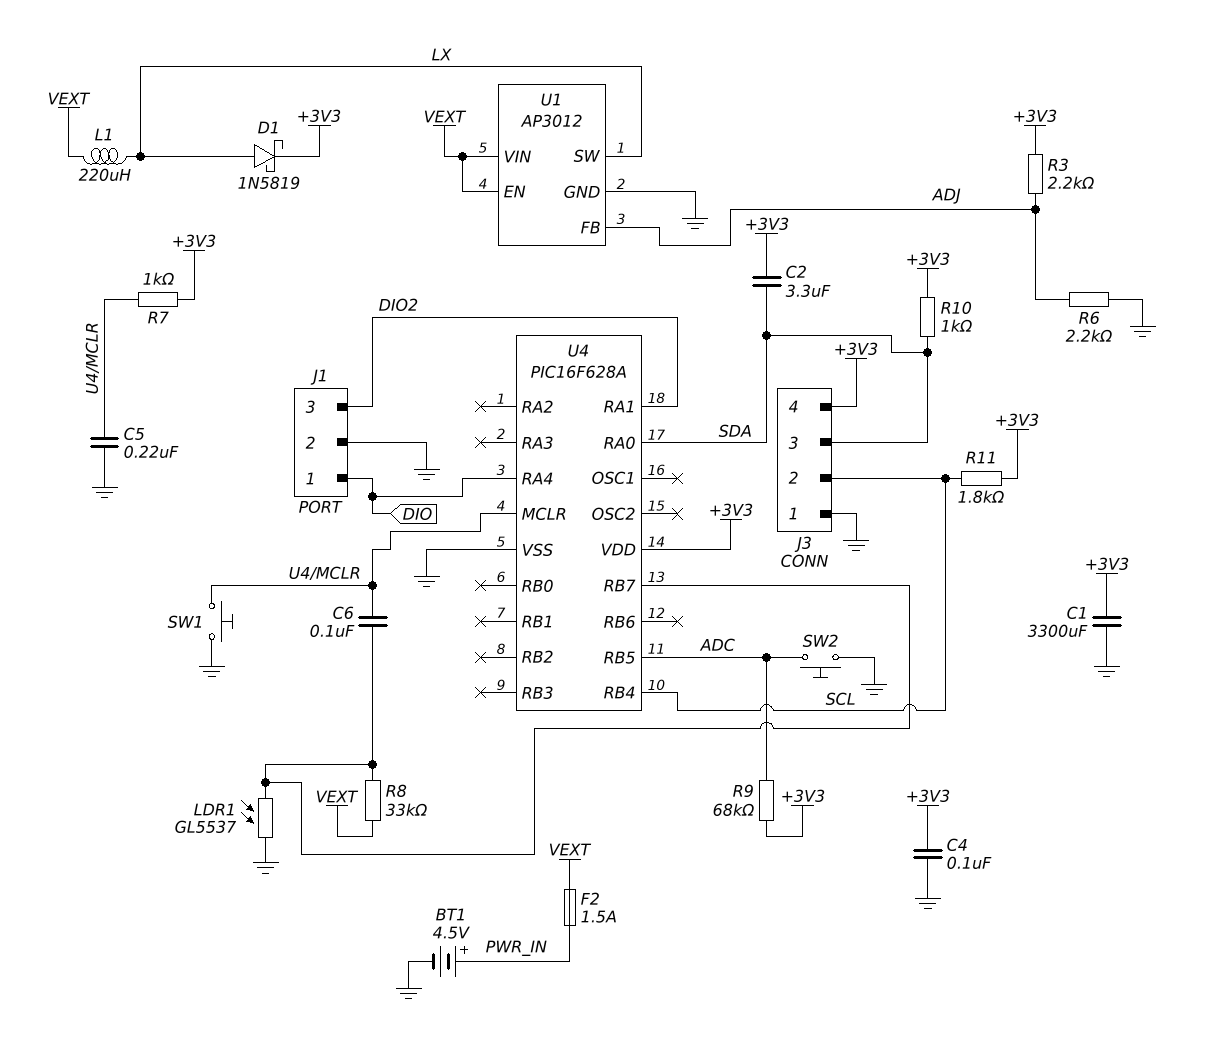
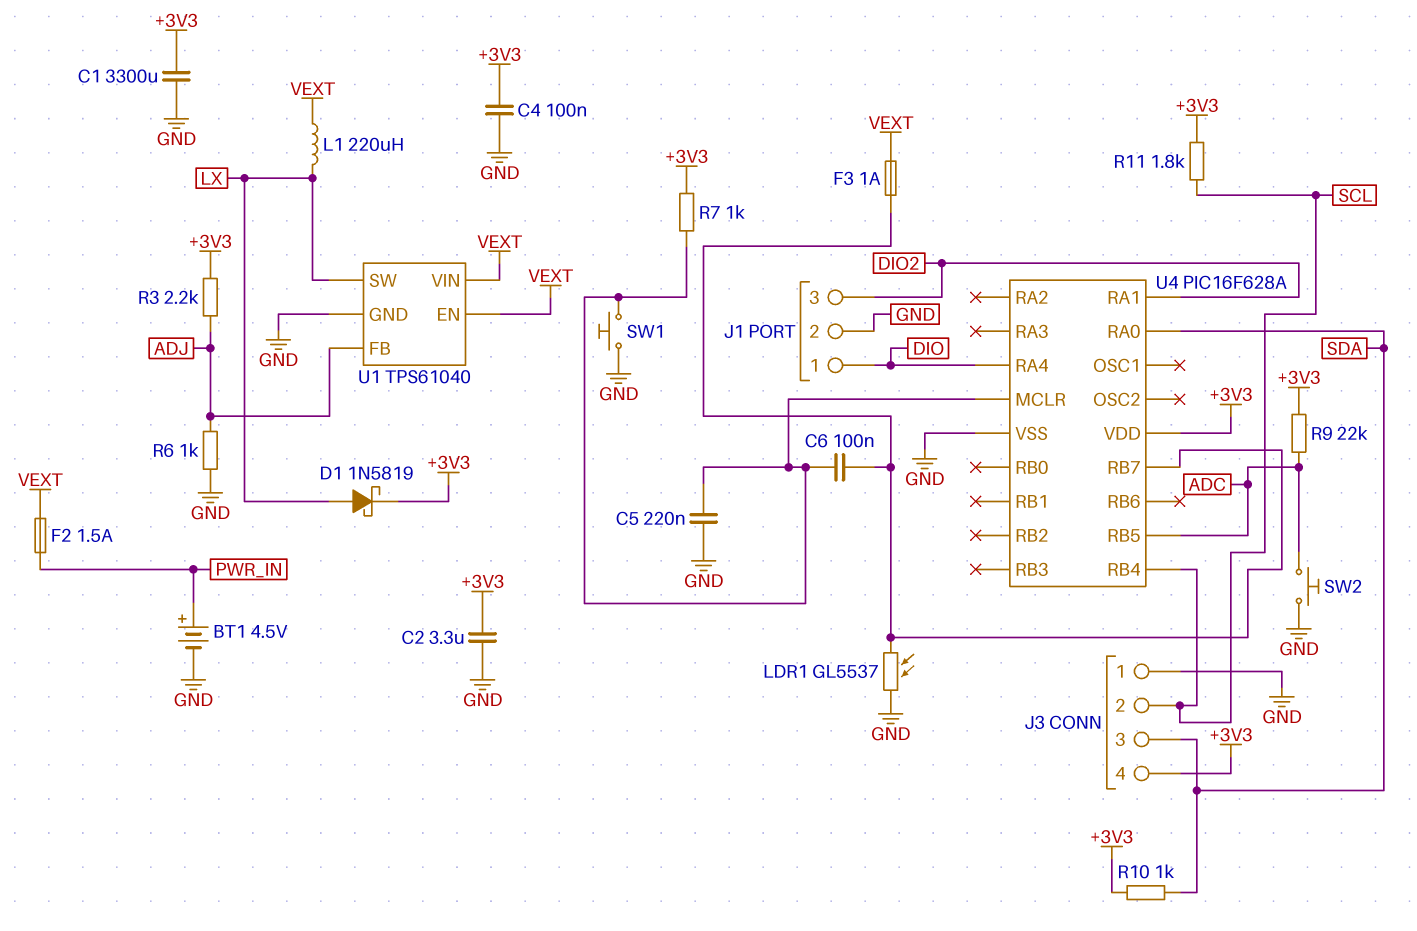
C2: 3.3uF (+3V3, SDA) -> 3.3uF (+3V3, GND)
F3: none -> 1A (U4/RB7, VEXT)
R6: 2.2k (ADJ, GND) -> 1k (ADJ, GND)
R8: 33k (U4/RB7, VEXT) -> none
R9: 68k (+3V3, ADC) -> 22k (+3V3, ADC)
U1: AP3012 -> TPS61040

